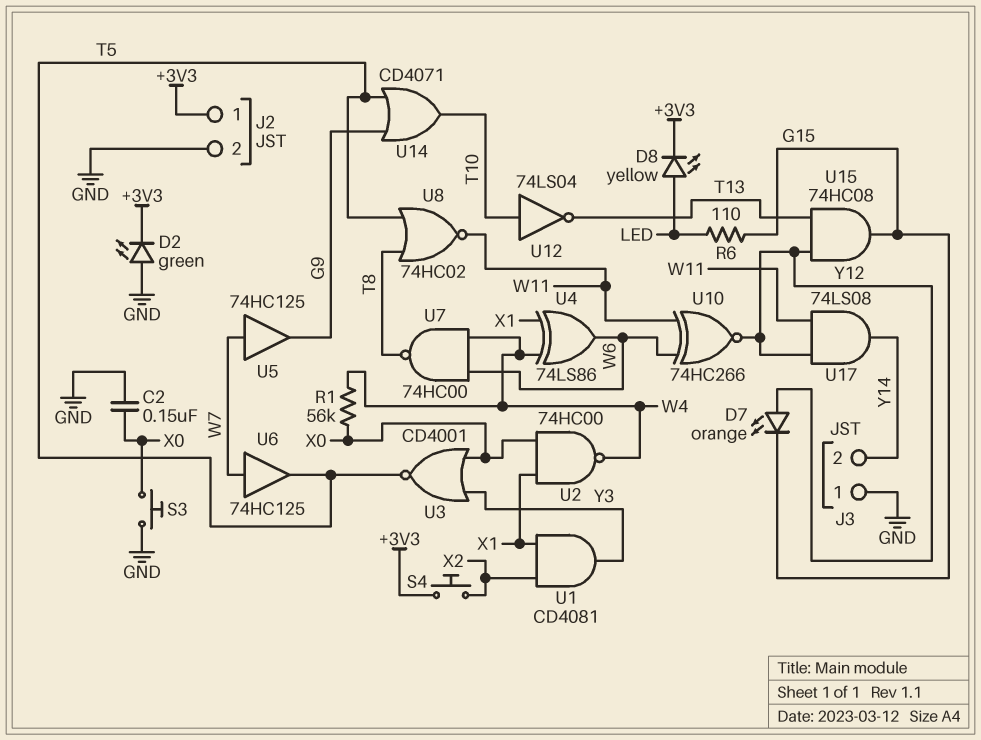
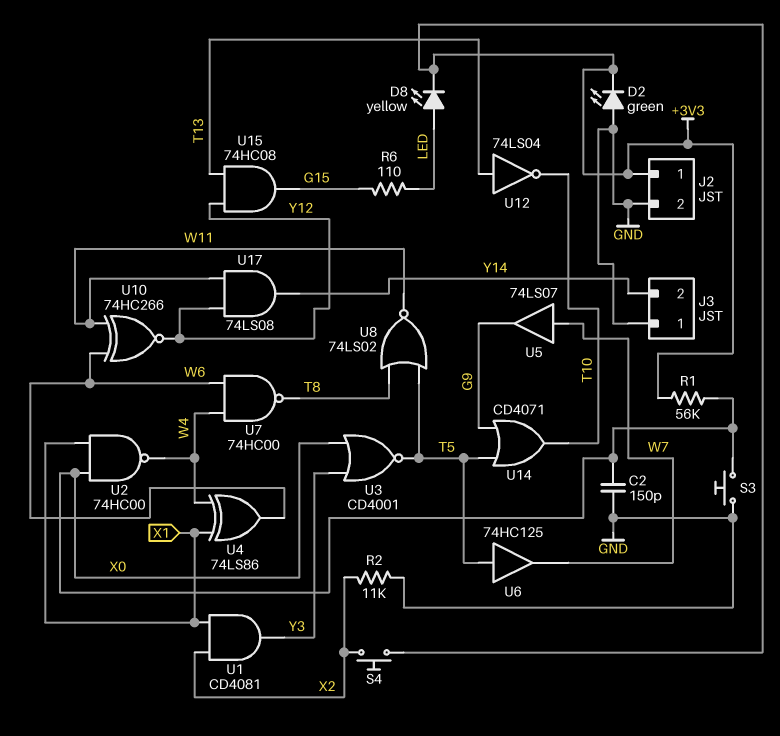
C2: 150nF (GND, X0) -> 150pF (GND, X0)
D7: LED orange (A Y12, K G15) -> none
R1: 56k (W4, X0) -> 56k (+3V3, X0)
R2: none -> 11k (GND, X2)
U5: buffer 74HC125 (in W7, out G9) -> buffer 74LS07 (in W7, out G9)
U6: buffer 74HC125 (in W7, out T5) -> buffer 74HC125 (in T5, out W7)
U8: NOR 74HC02 (in T5, in T8, out W11) -> NOR 74LS02 (in T5, in T8, out W11)
U12: NOT 74LS04 (in T10, out T13) -> NOT 74LS04 (in T13, out T10)

